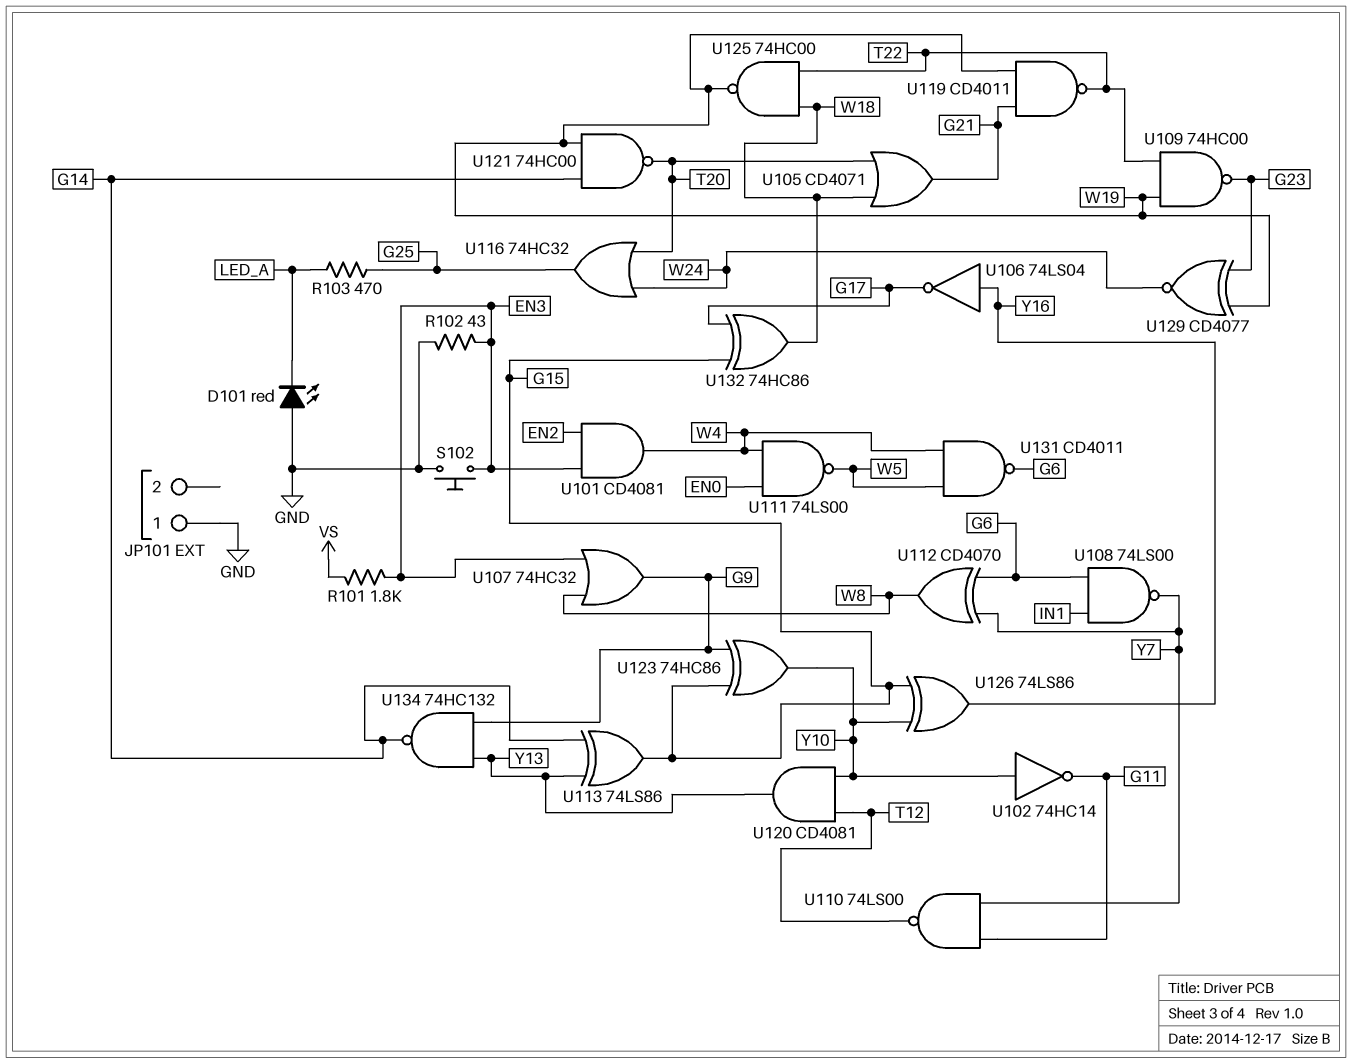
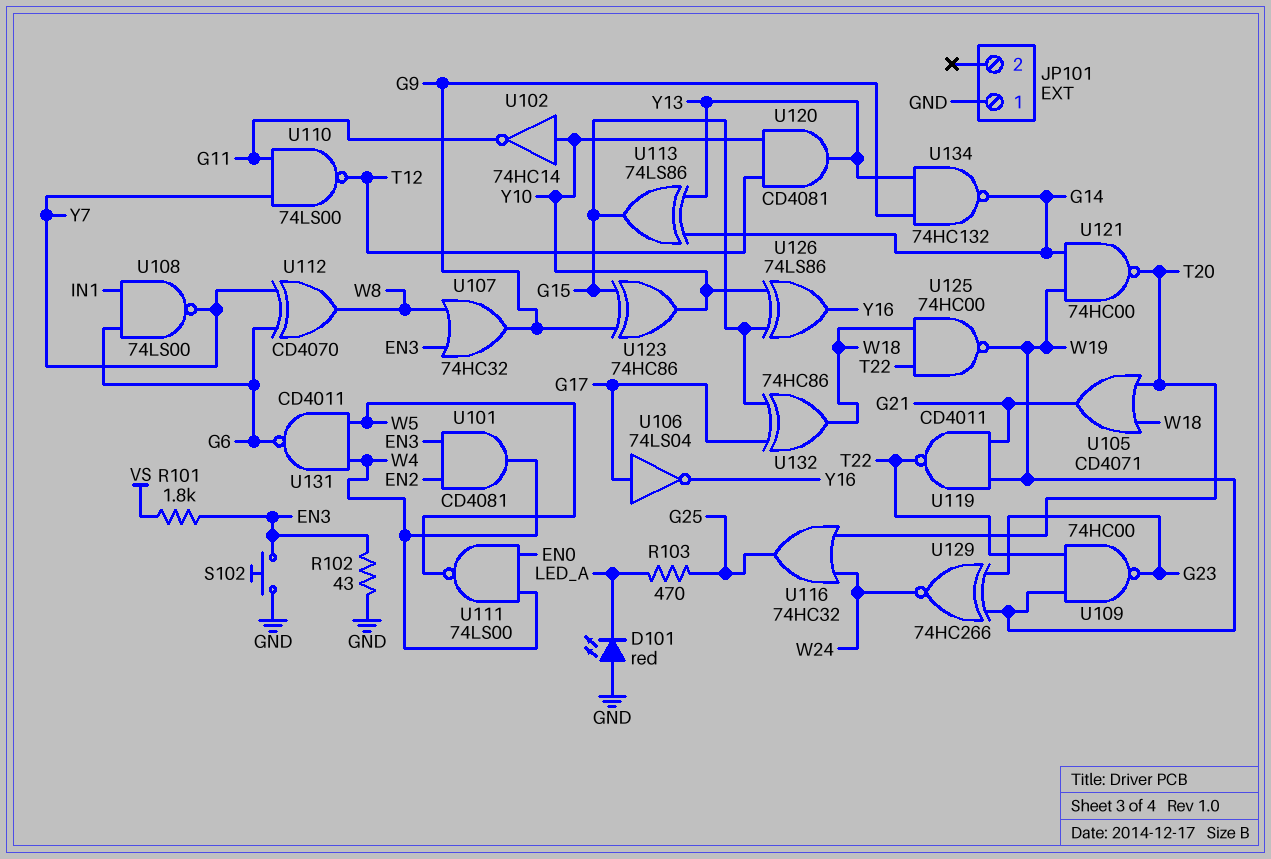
U106: NOT 74LS04 (in Y16, out G17) -> NOT 74LS04 (in G17, out Y16)
U129: XNOR CD4077 (in G23, in W19, out W24) -> XNOR 74HC266 (in G23, in W19, out W24)

